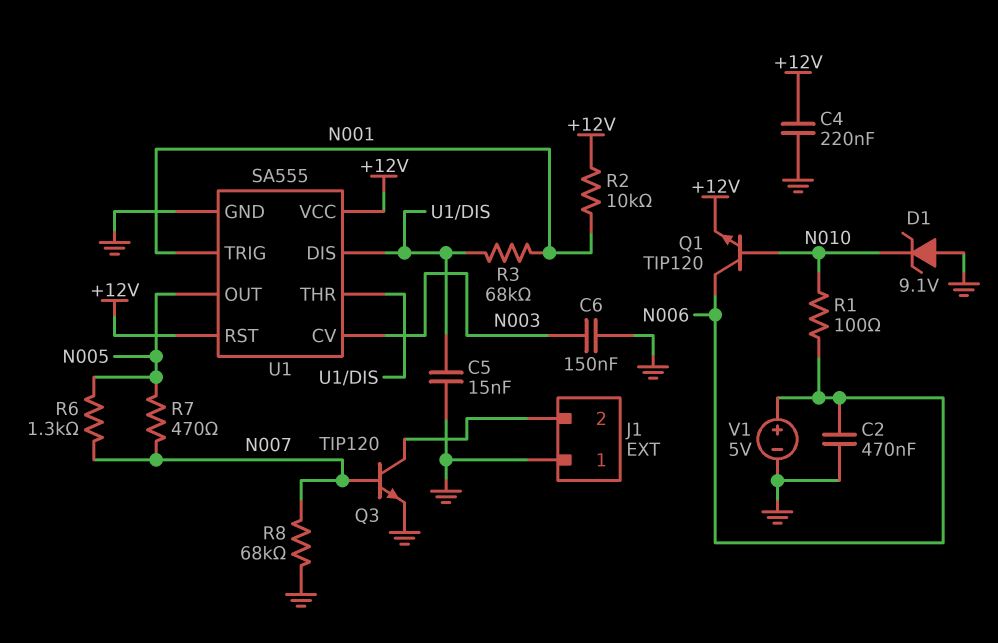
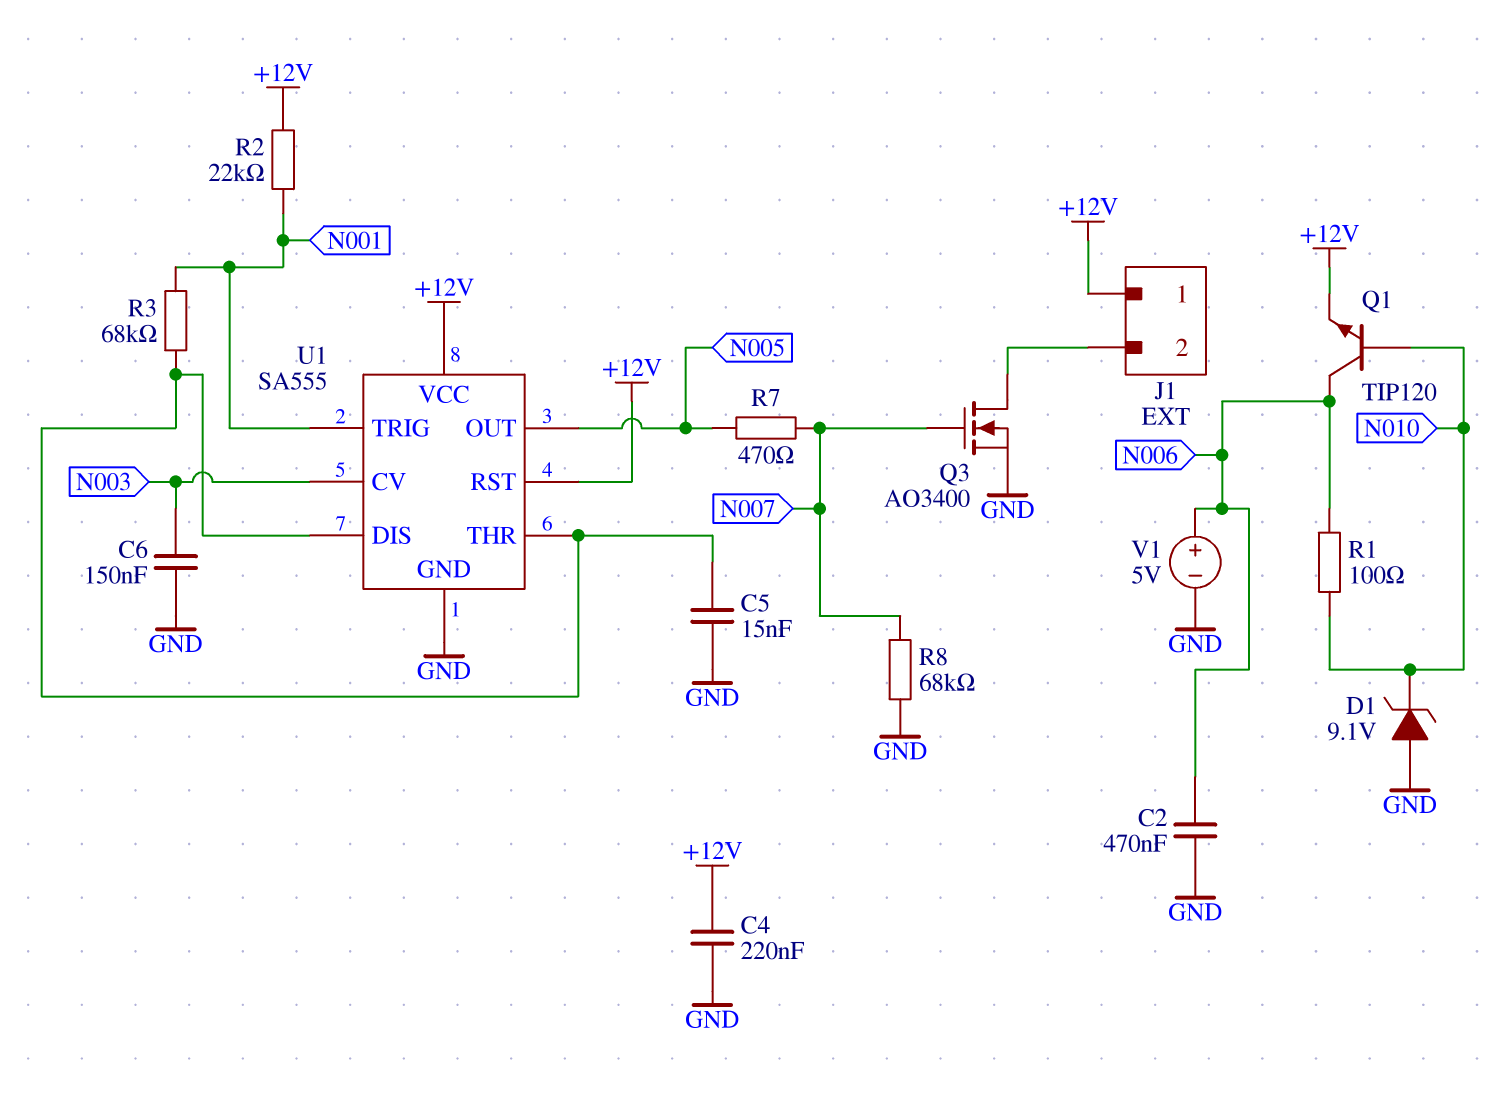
J1 pin 1: GND -> +12V
Q3: NPN TIP120 (B N007, C J1/2, E GND) -> NMOS AO3400 (G N007, D J1/2, S GND)
R2: 10k (+12V, N001) -> 22k (+12V, N001)
R6: 1.3k (N005, N007) -> none

